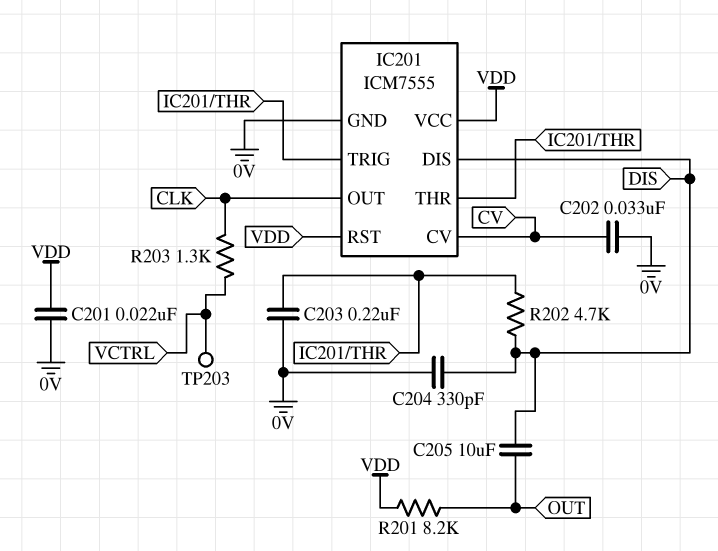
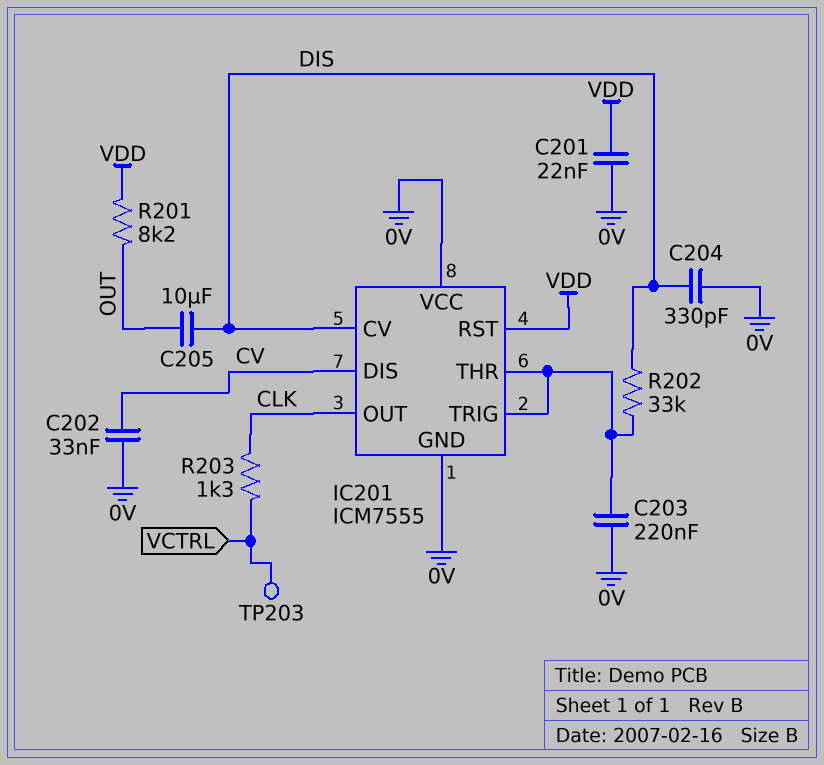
IC201 pin CV: CV -> DIS
IC201 pin DIS: DIS -> CV
IC201 pin VCC: VDD -> 0V
R202: 4.7k (DIS, IC201/THR) -> 33k (DIS, IC201/THR)

